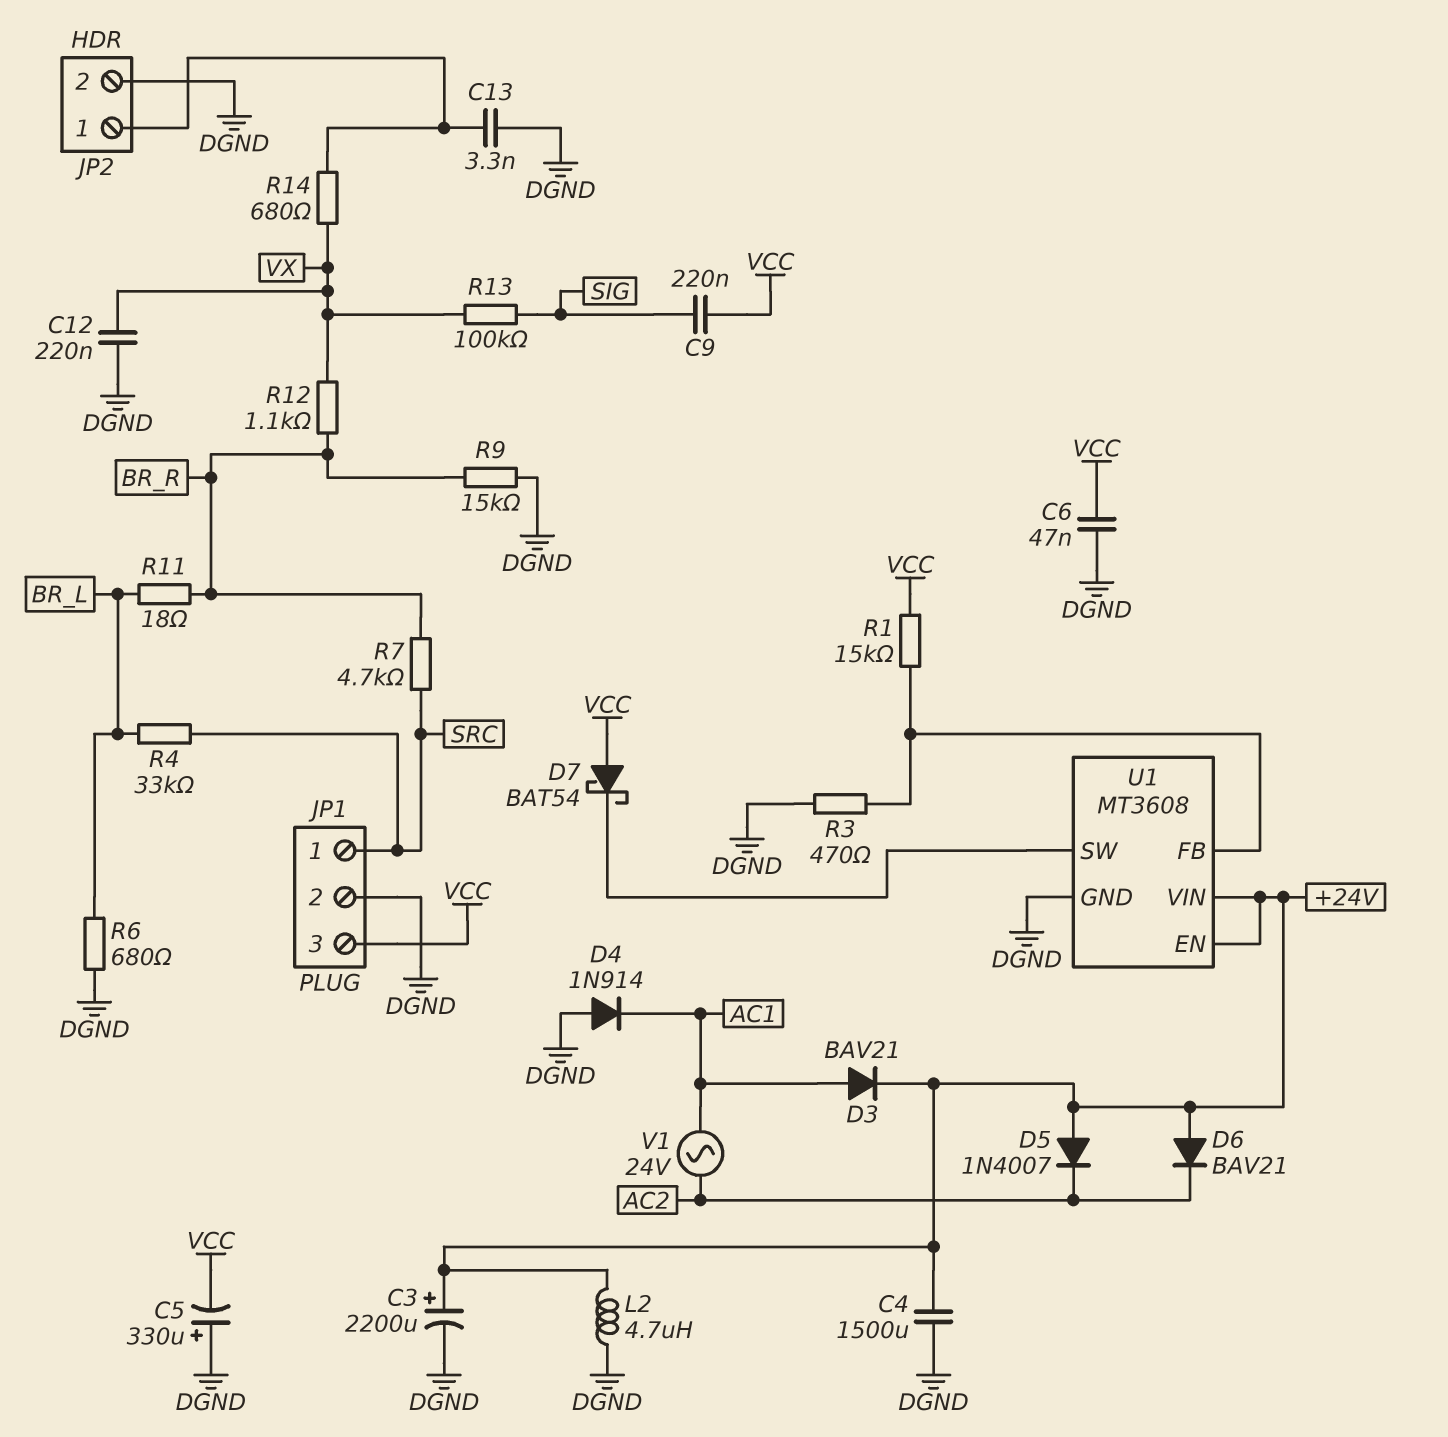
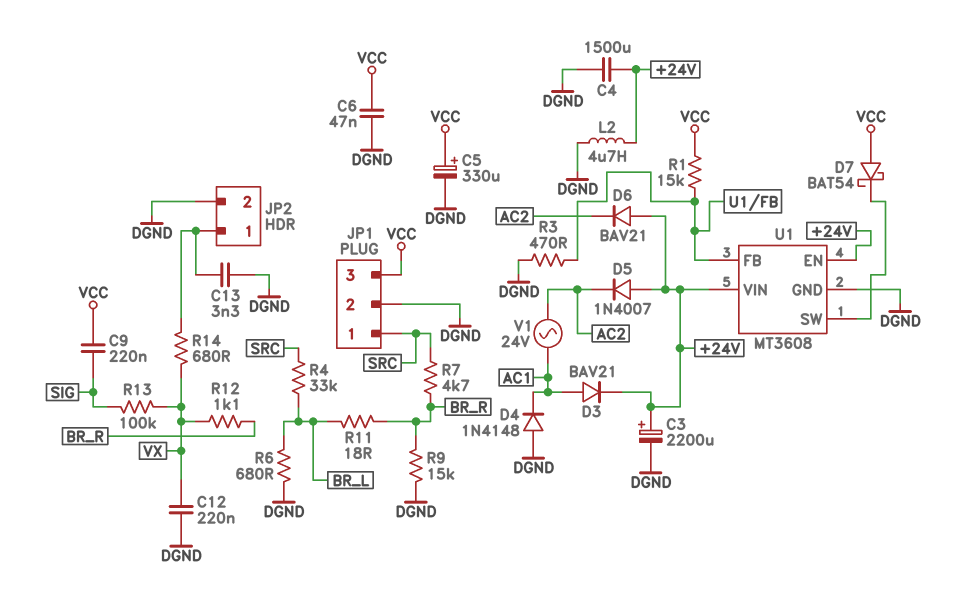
C5: 330uF (plus DGND, minus VCC) -> 330uF (plus VCC, minus DGND)
D4: diode 1N914 (A DGND, K AC1) -> diode 1N4148 (A DGND, K AC1)

